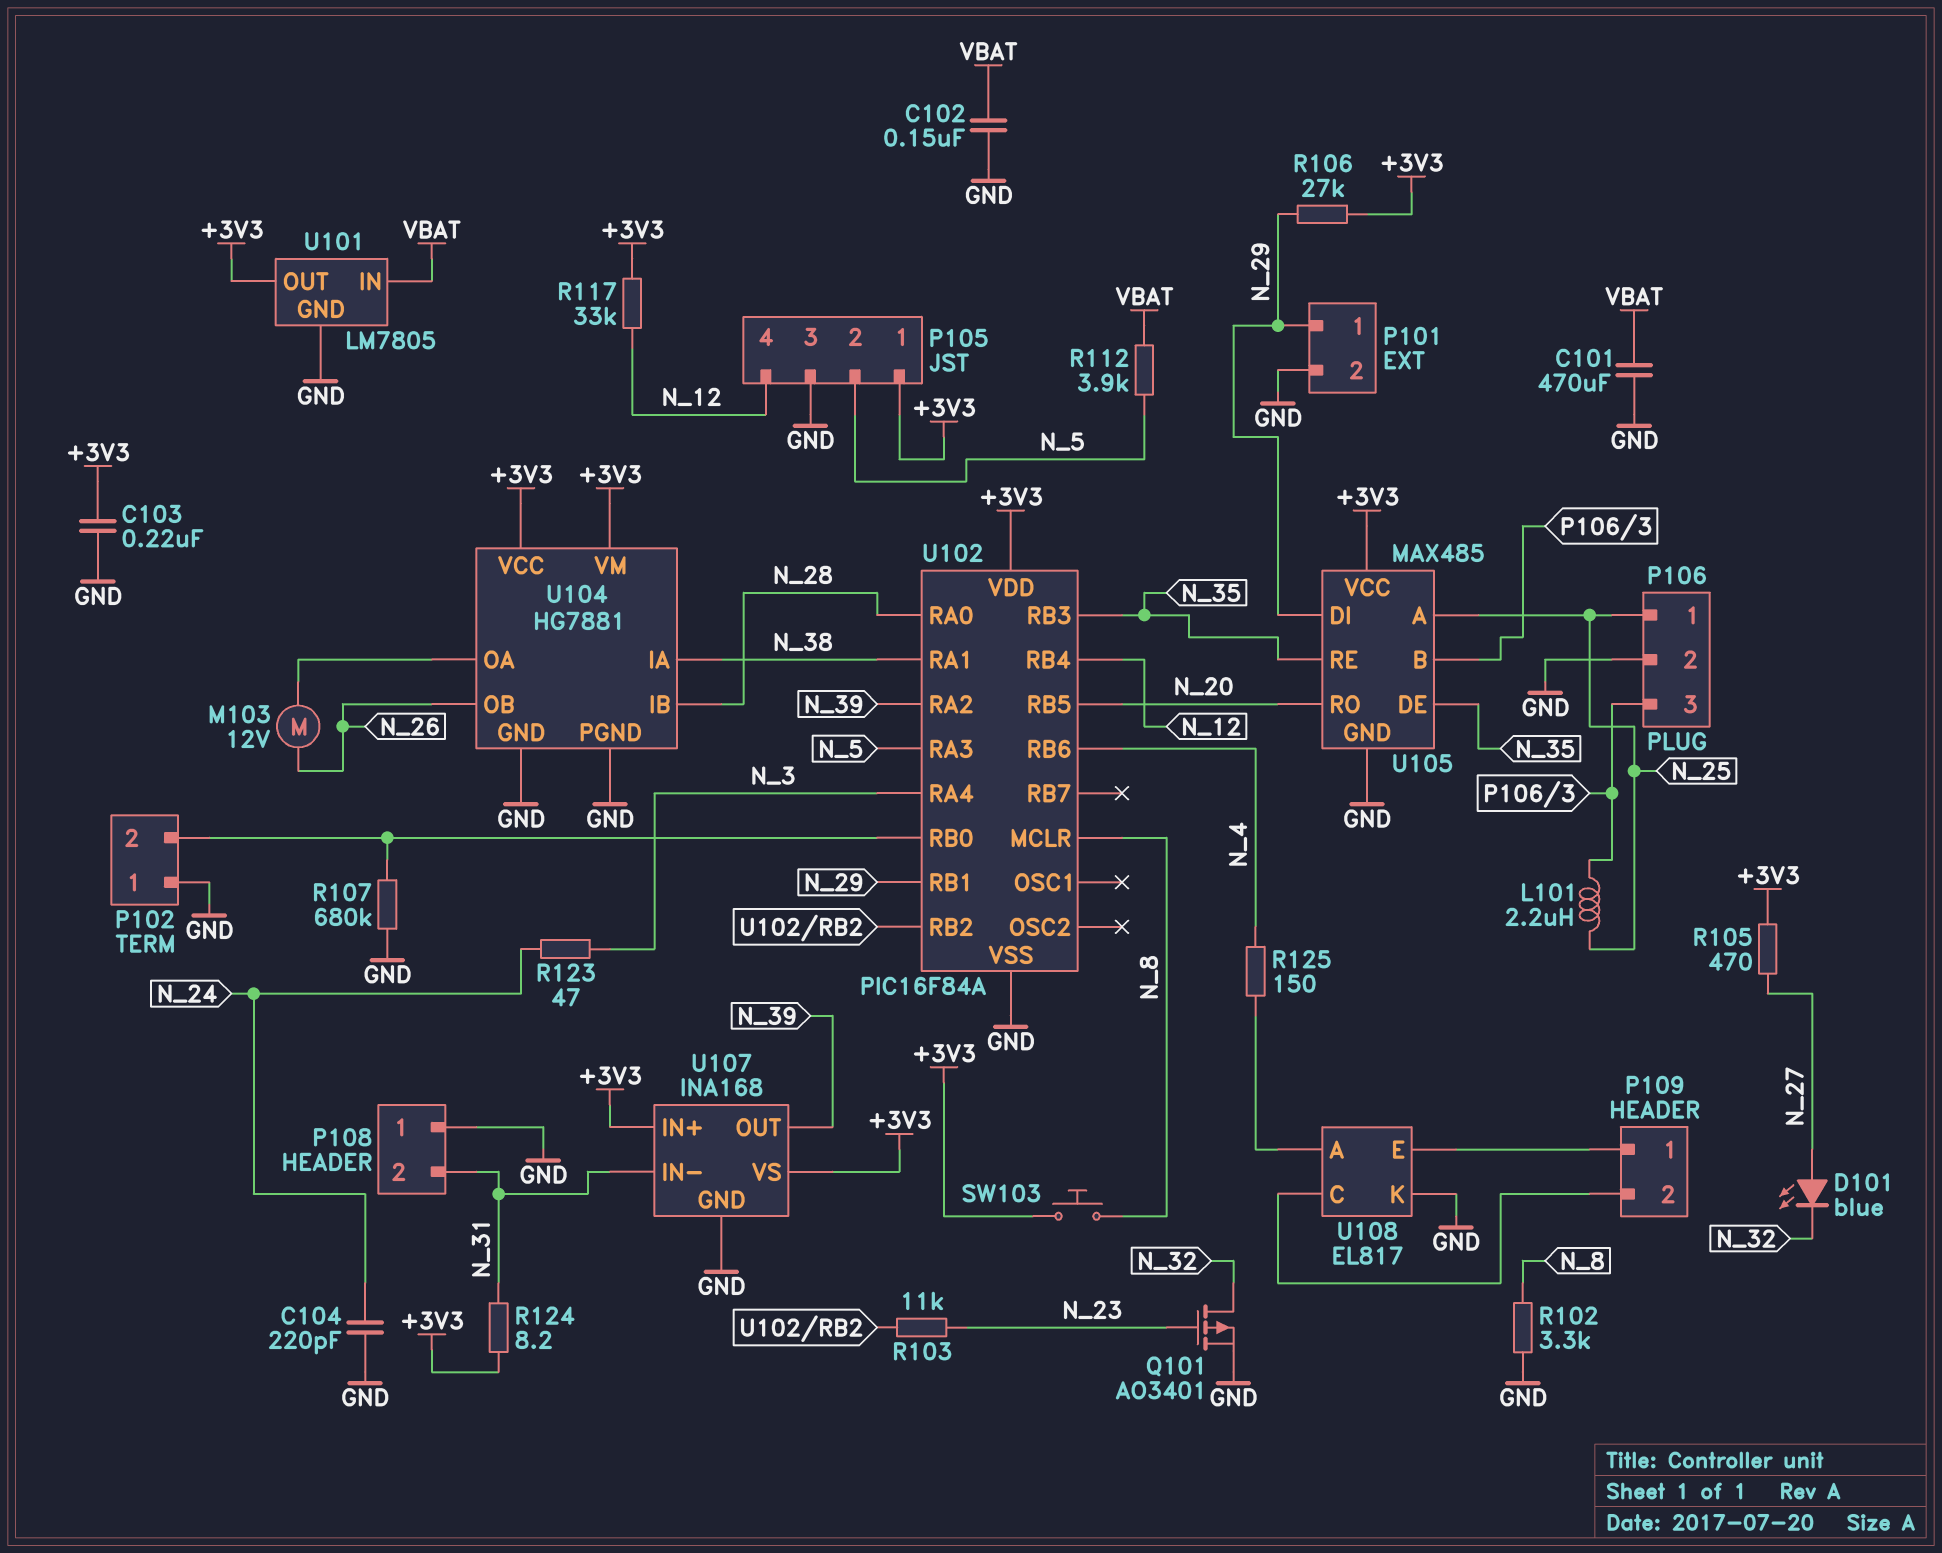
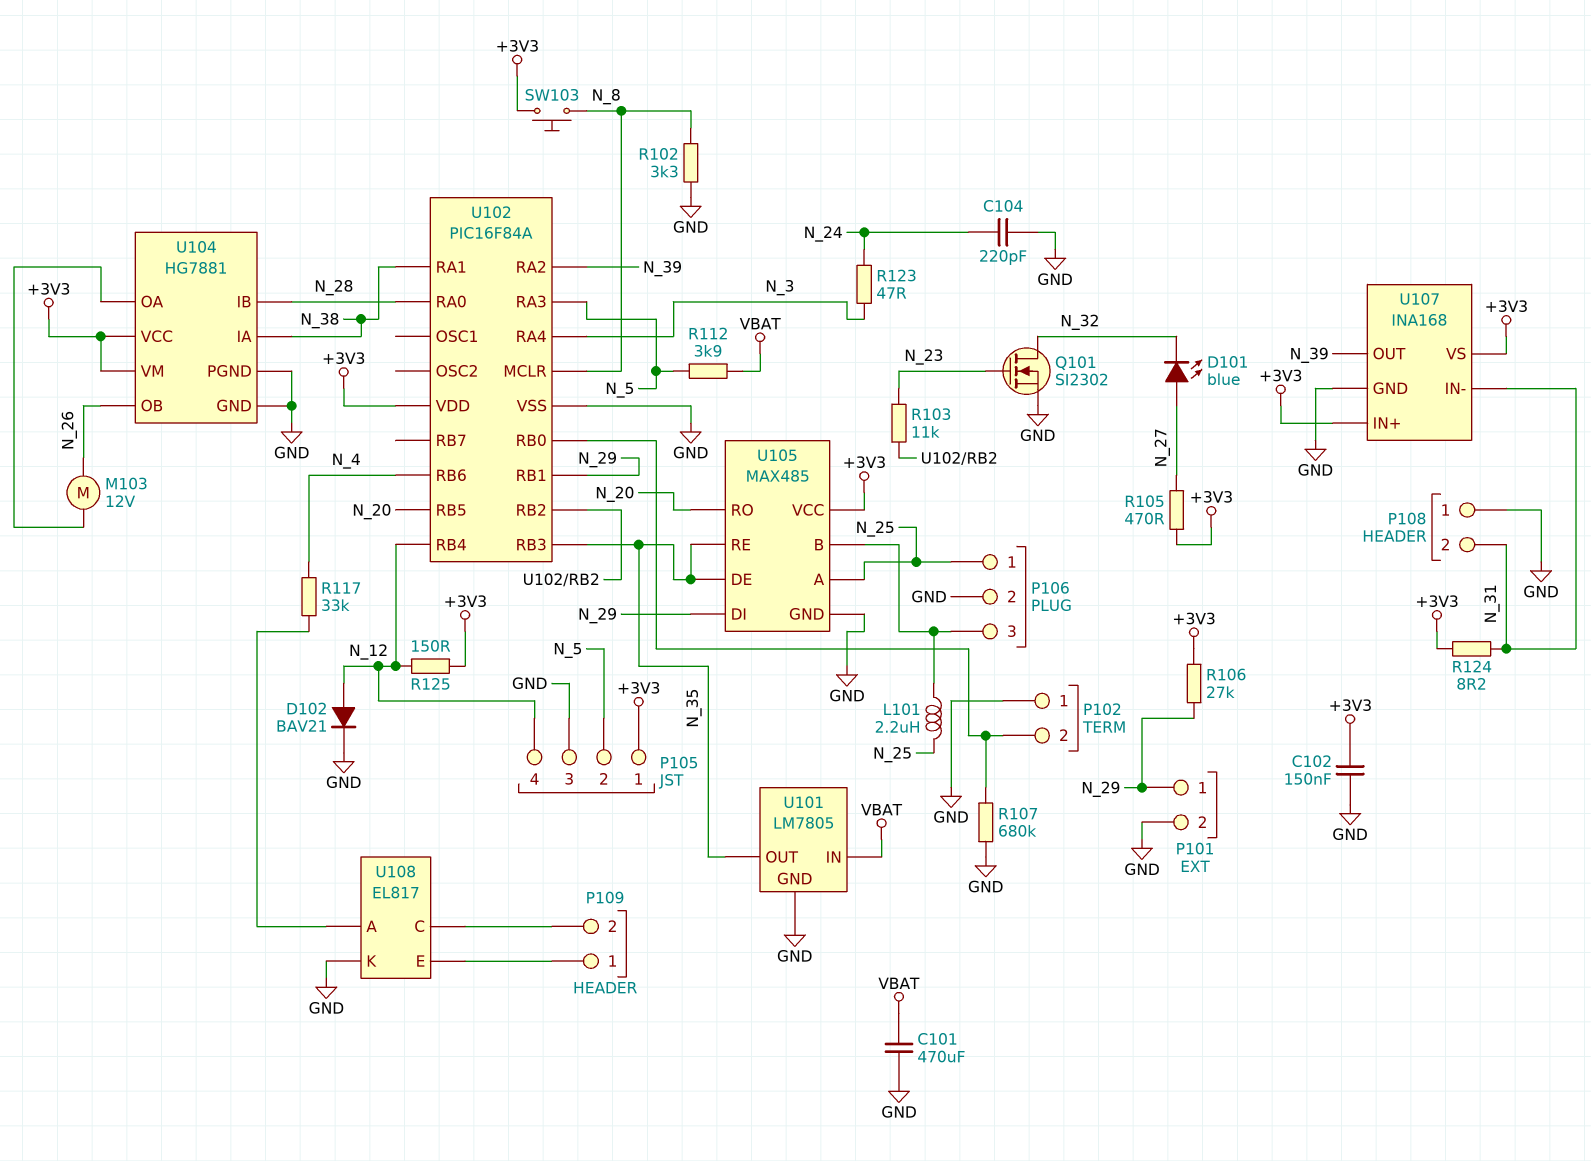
C102: 150nF (GND, VBAT) -> 150nF (+3V3, GND)
C103: 220nF (+3V3, GND) -> none
D102: none -> diode BAV21 (A N_12, K GND)
Q101: PMOS AO3401 (G N_23, D N_32, S GND) -> NMOS SI2302 (G N_23, D N_32, S GND)
R117: 33k (+3V3, N_12) -> 33k (N_4, U108/A)
R125: 150 (N_4, U108/A) -> 150 (+3V3, N_12)
U101 pin OUT: +3V3 -> N_35

